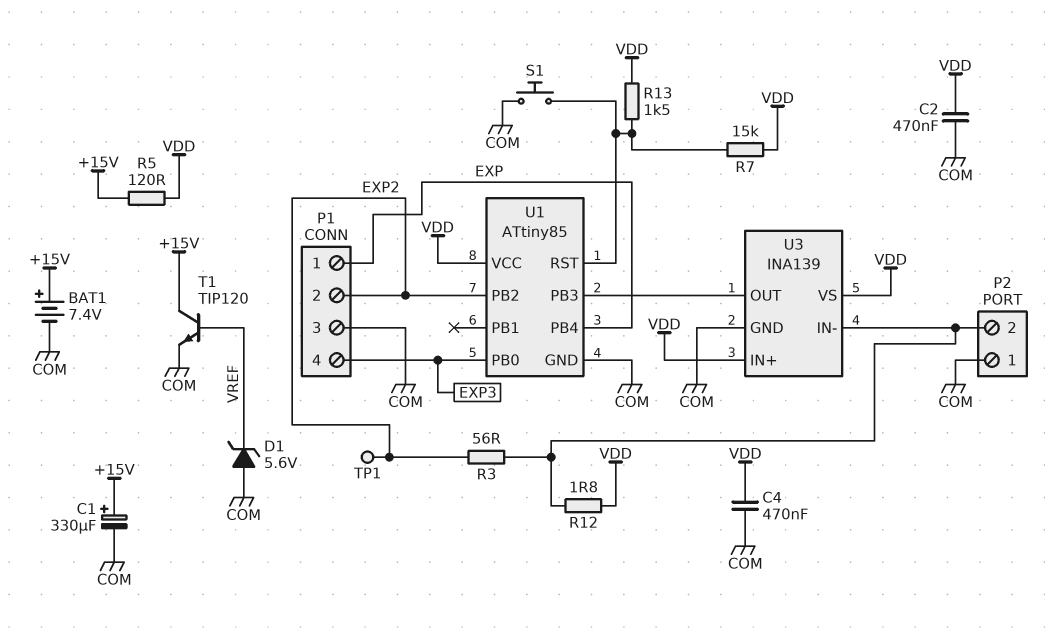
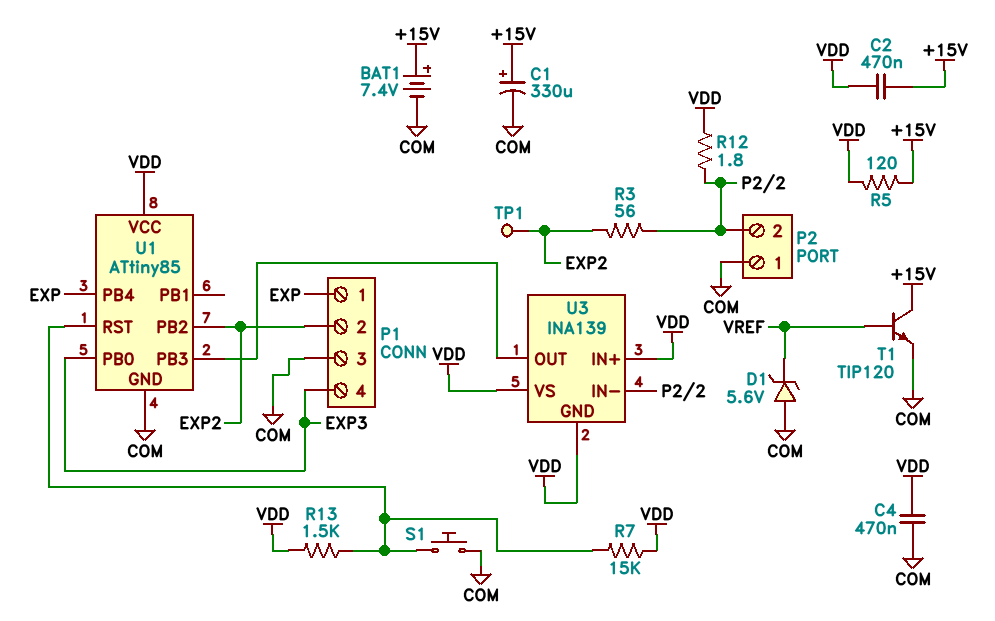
C2: 470nF (COM, VDD) -> 470nF (+15V, VDD)
U3 pin GND: COM -> VDD

